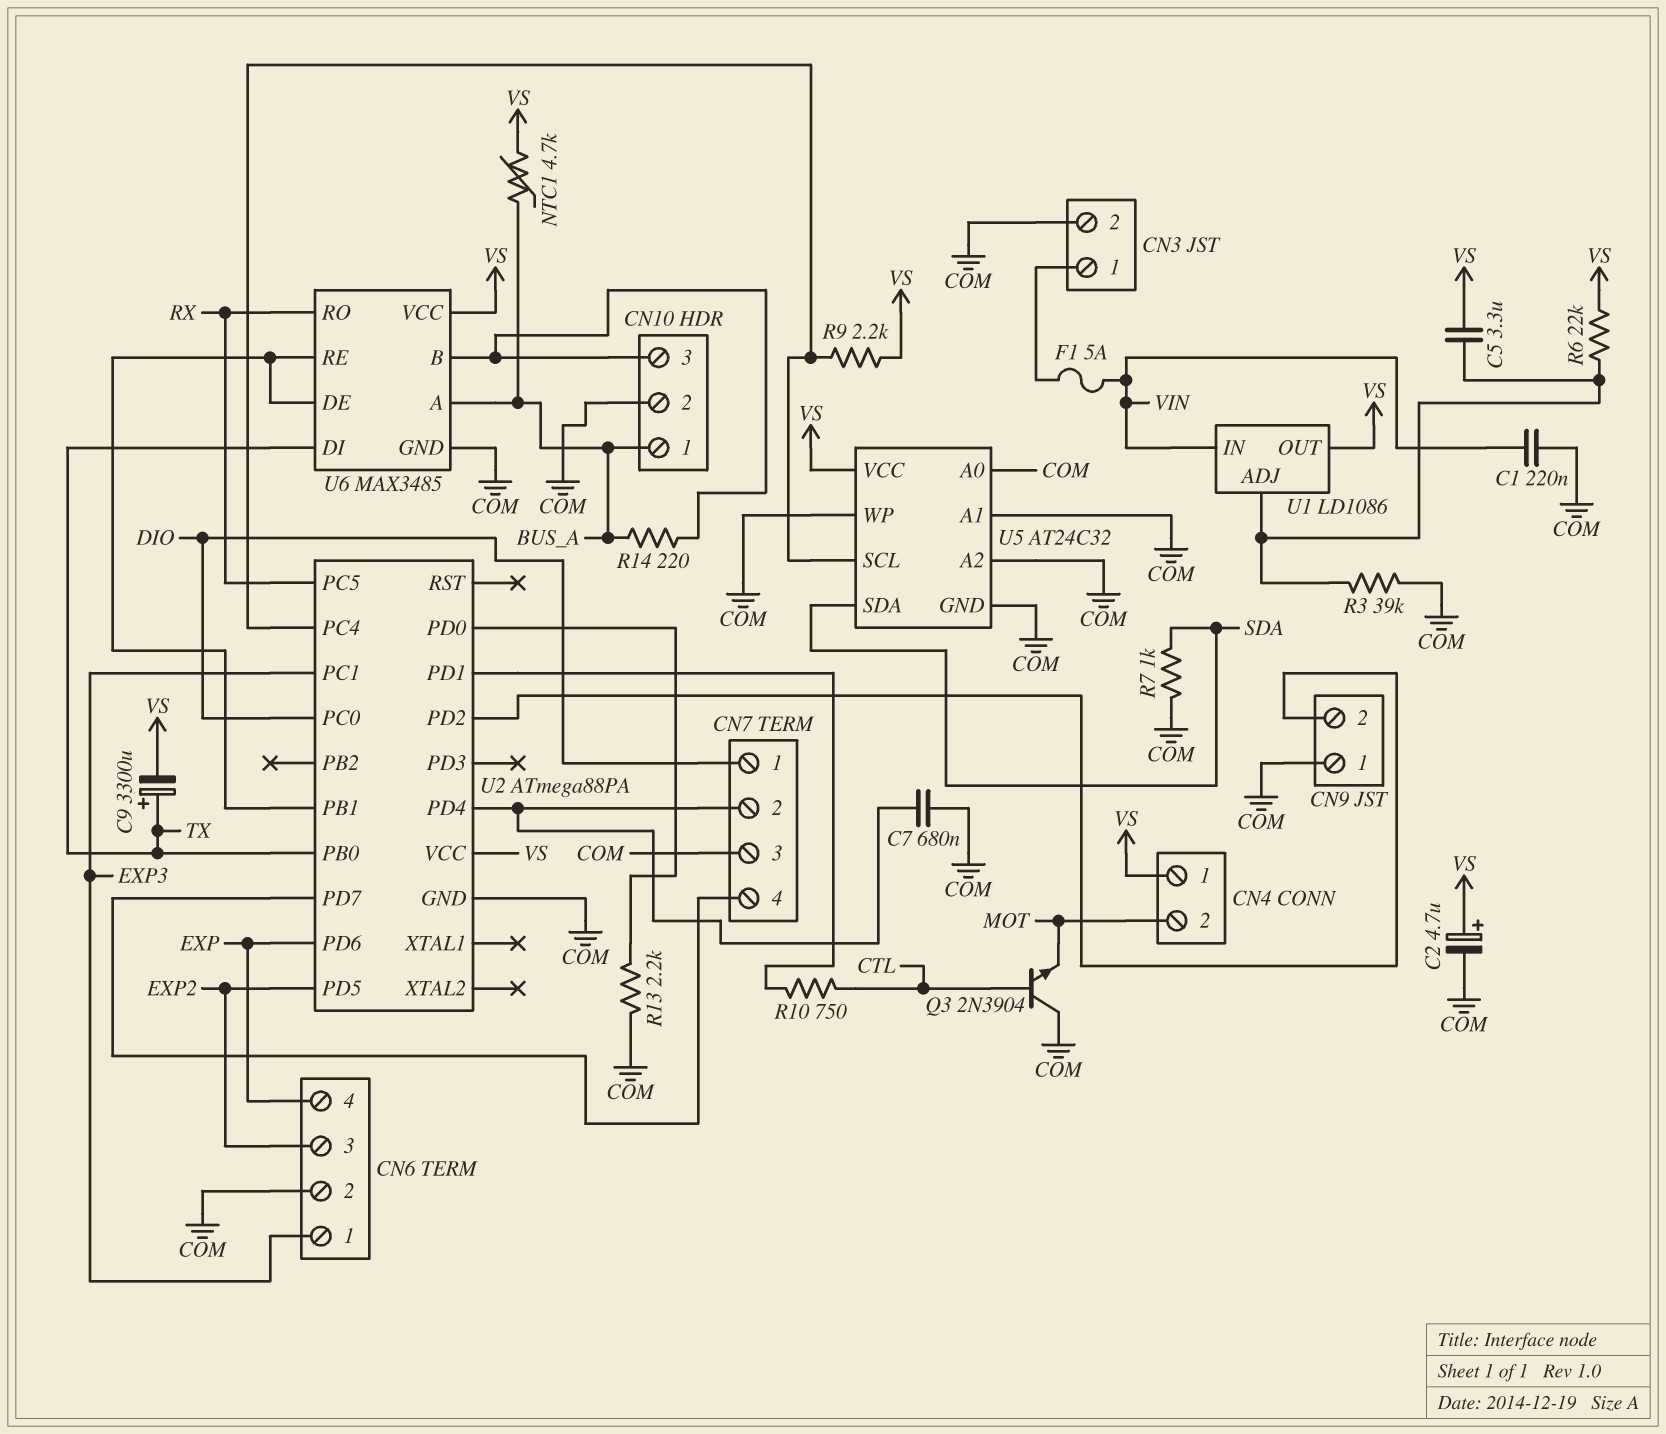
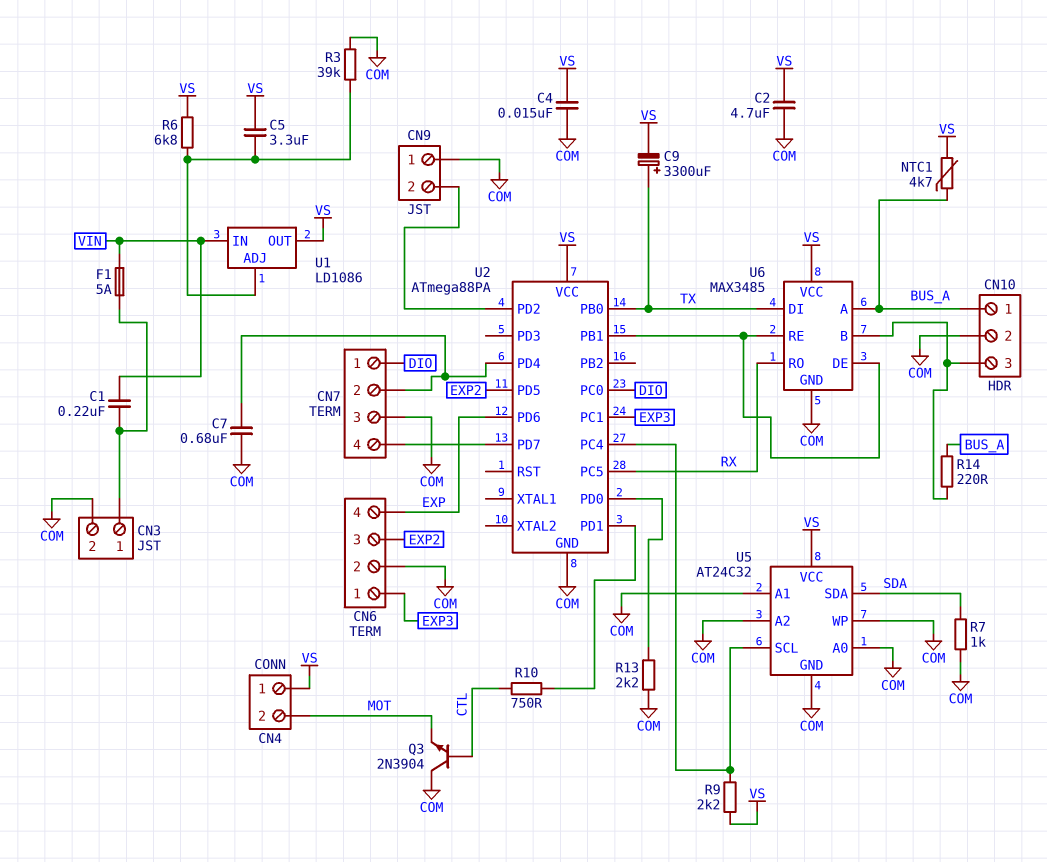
C1: 220nF (COM, VIN) -> 220nF (CN3/1, VIN)
C2: 4.7uF (plus VS, minus COM) -> 4.7uF (COM, VS)
C4: none -> 15nF (COM, VS)
R6: 22k (U1/ADJ, VS) -> 6.8k (U1/ADJ, VS)

